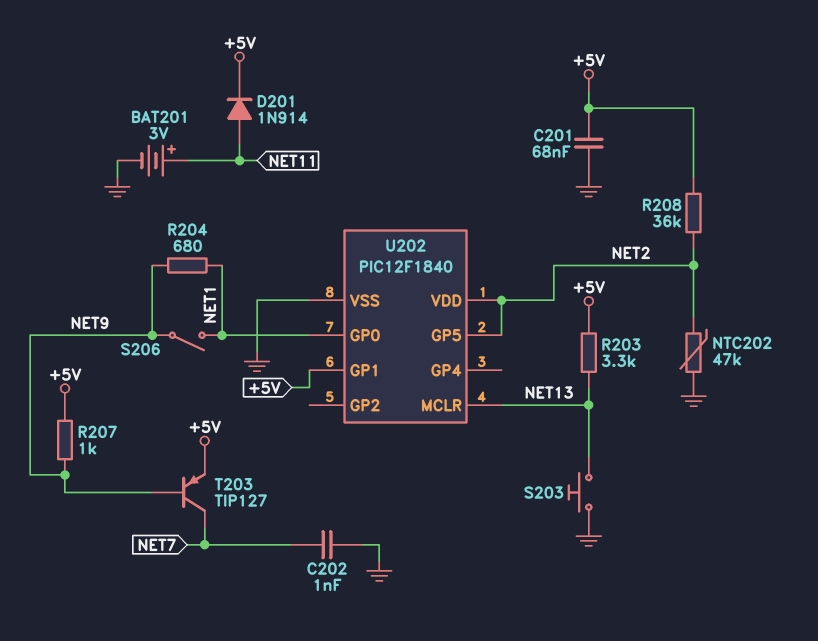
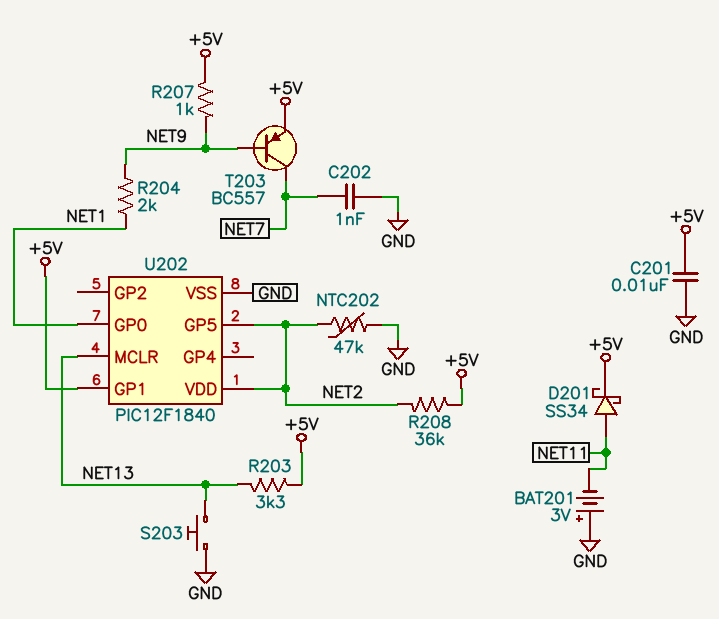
BAT201: 3V (plus NET11, minus GND) -> 3V (plus GND, minus NET11)
C201: 68nF (+5V, GND) -> 10nF (+5V, GND)
D201: diode 1N914 (A NET11, K +5V) -> schottky SS34 (A NET11, K +5V)
R204: 680 (NET1, NET9) -> 2k (NET1, NET9)
S206: switch (NET1, NET9) -> none
T203: PNP TIP127 (B NET9, C NET7, E +5V) -> PNP BC557 (B NET9, C NET7, E +5V)

